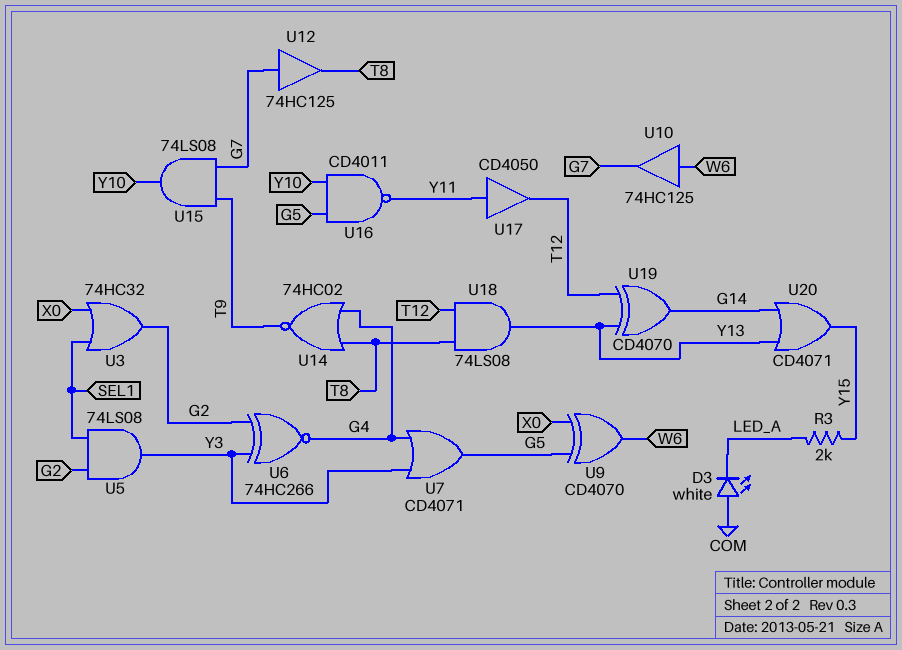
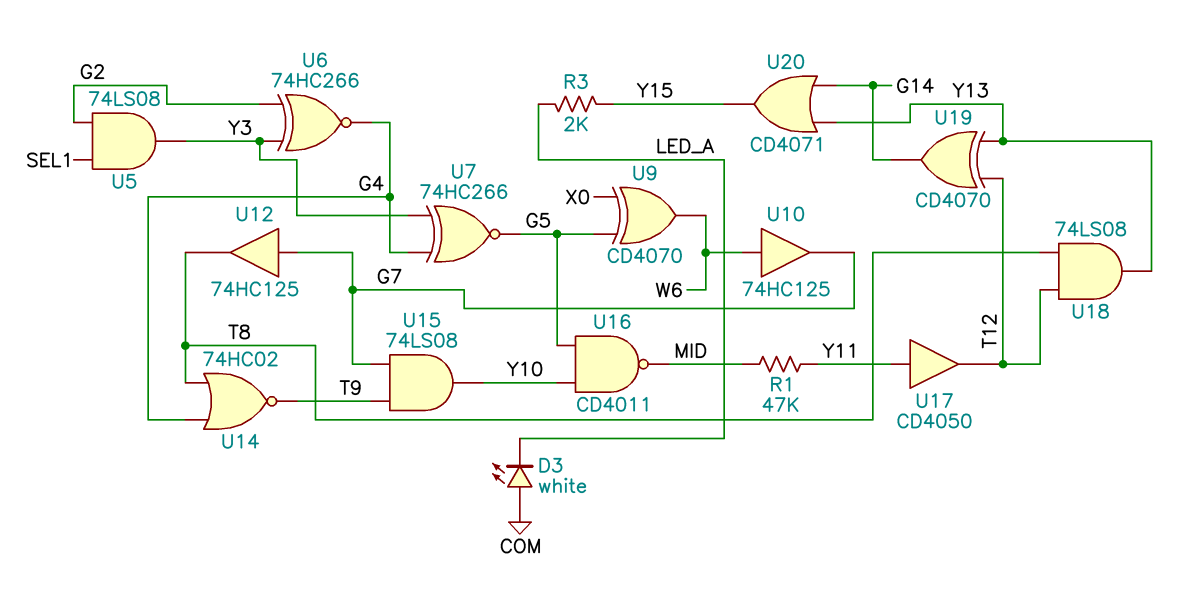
R1: none -> 47k (MID, Y11)
U3: OR 74HC32 (in SEL1, in X0, out G2) -> none
U7: OR CD4071 (in G4, in Y3, out G5) -> XNOR 74HC266 (in G4, in Y3, out G5)
U16: NAND CD4011 (in G5, in Y10, out Y11) -> NAND CD4011 (in G5, in Y10, out MID)

